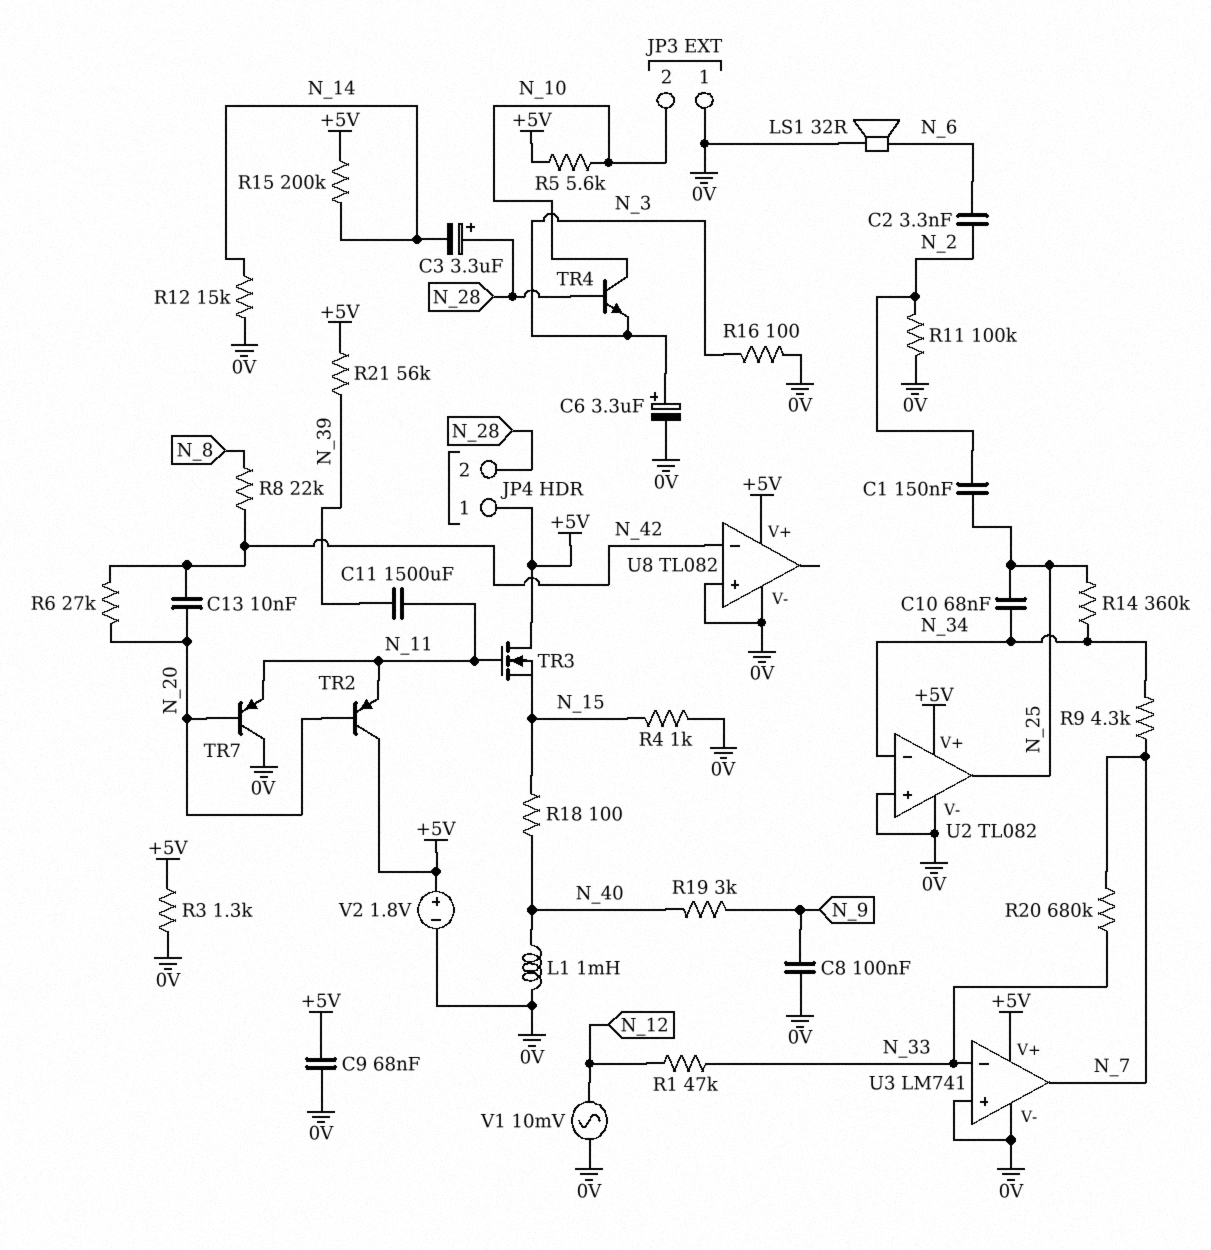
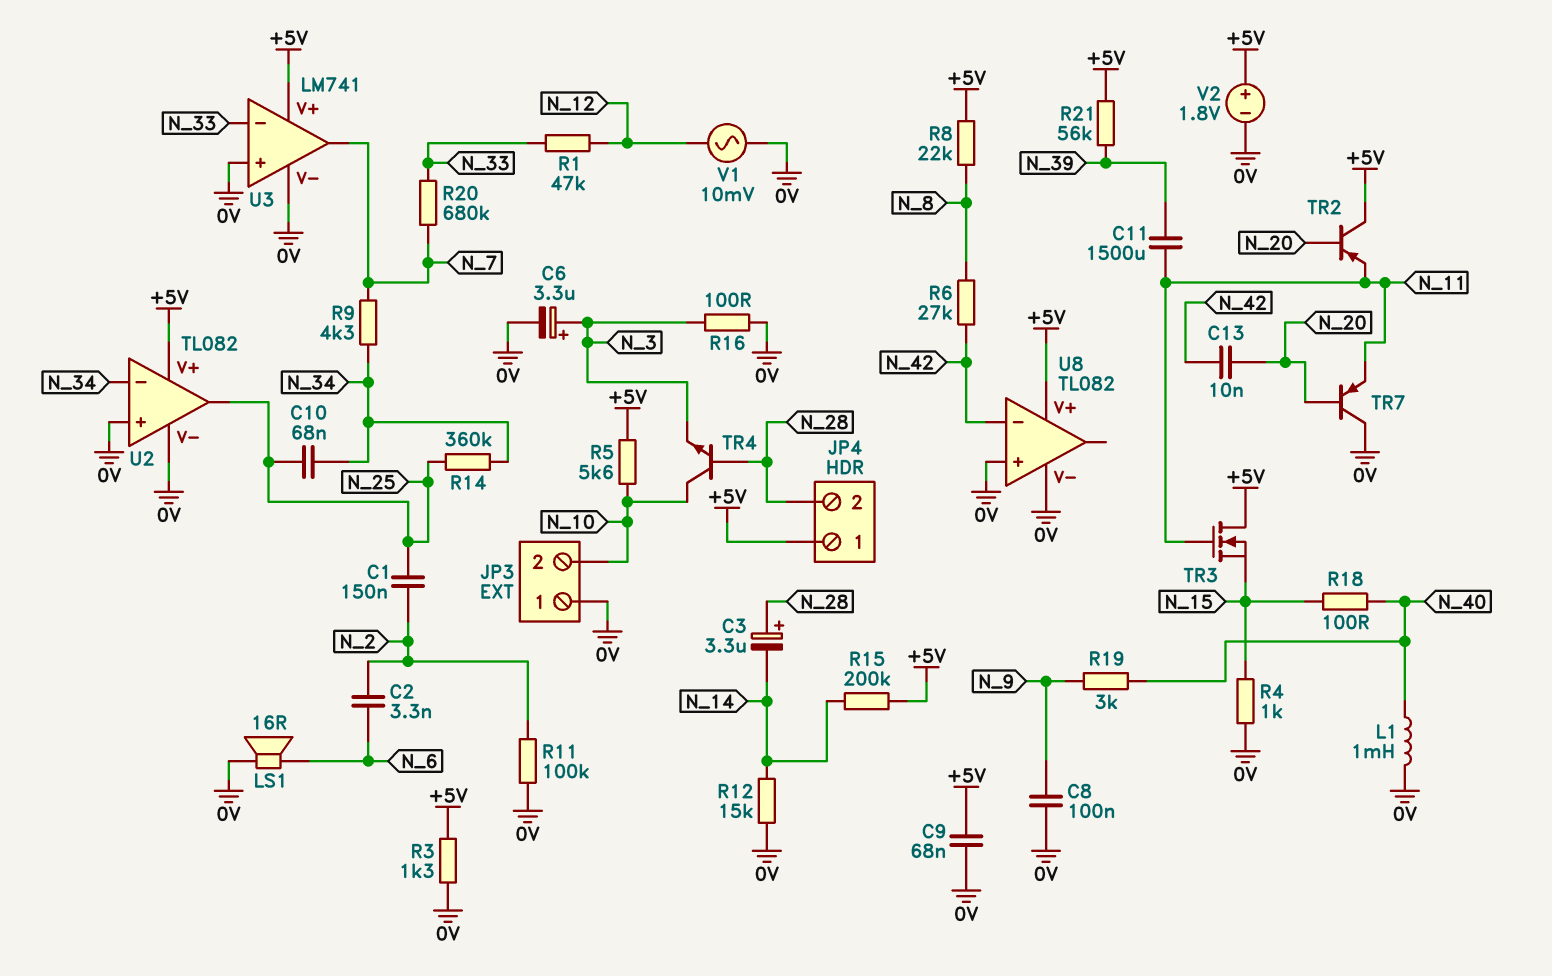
LS1: speaker 32R (0V, N_6) -> speaker 16R (0V, N_6)
R6: 27k (N_20, N_42) -> 27k (N_8, N_42)
R8: 22k (N_8, N_42) -> 22k (+5V, N_8)

